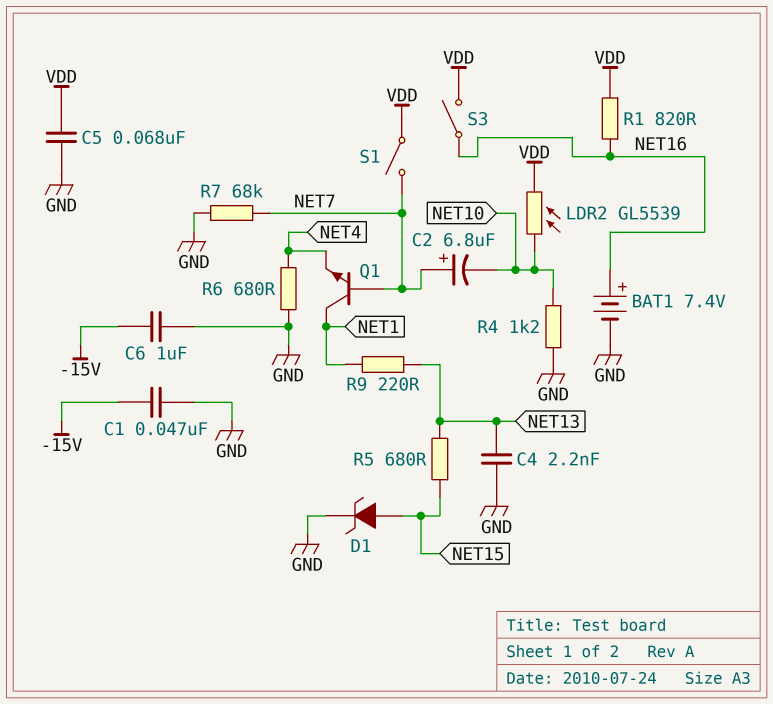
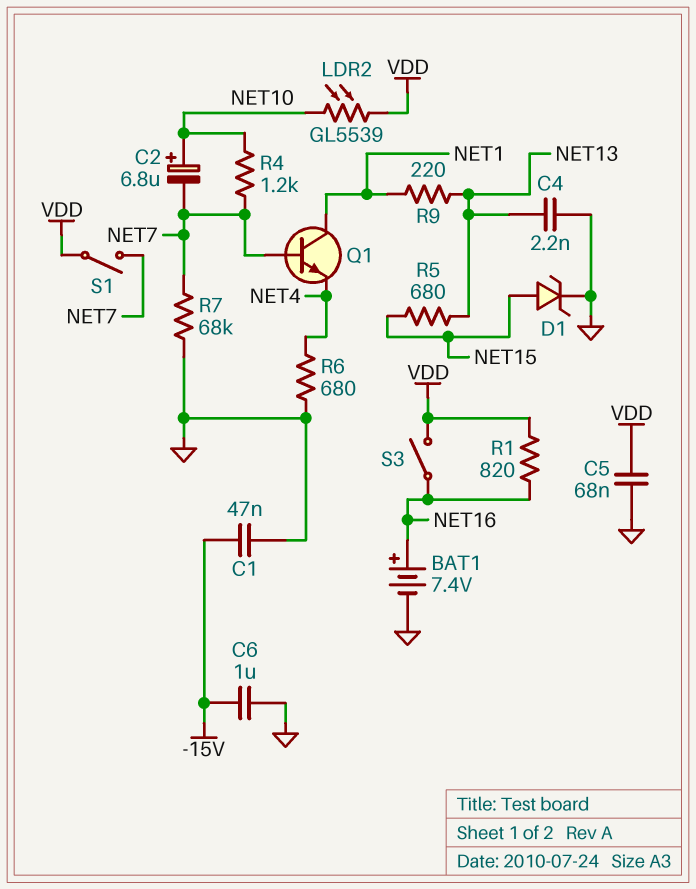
C2: 6.8uF (plus NET7, minus NET10) -> 6.8uF (plus NET10, minus NET7)
R4: 1.2k (GND, NET10) -> 1.2k (NET7, NET10)

